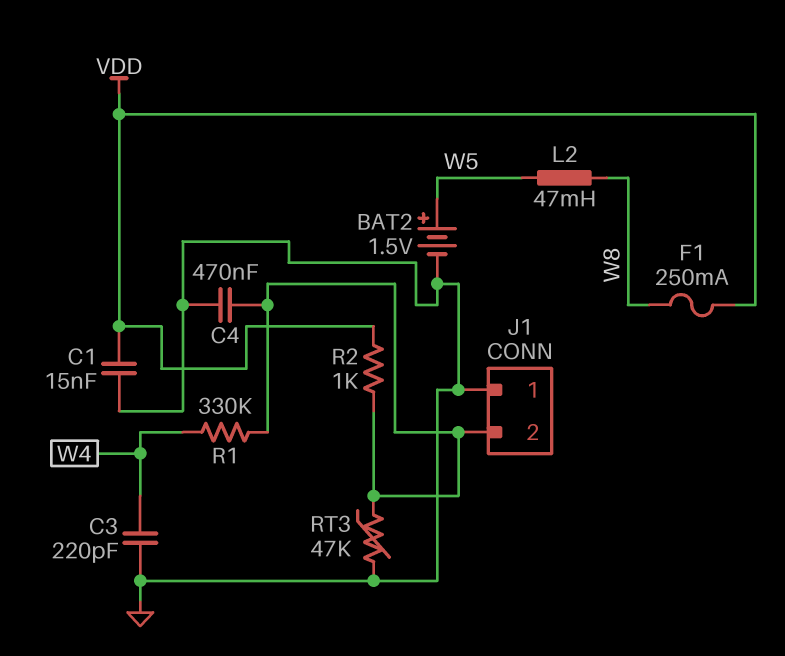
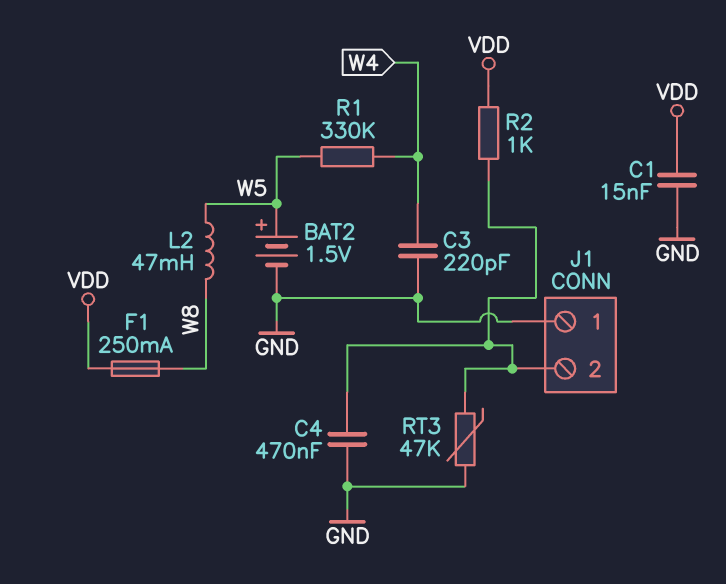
R1: 330k (J1/2, W4) -> 330k (W4, W5)

